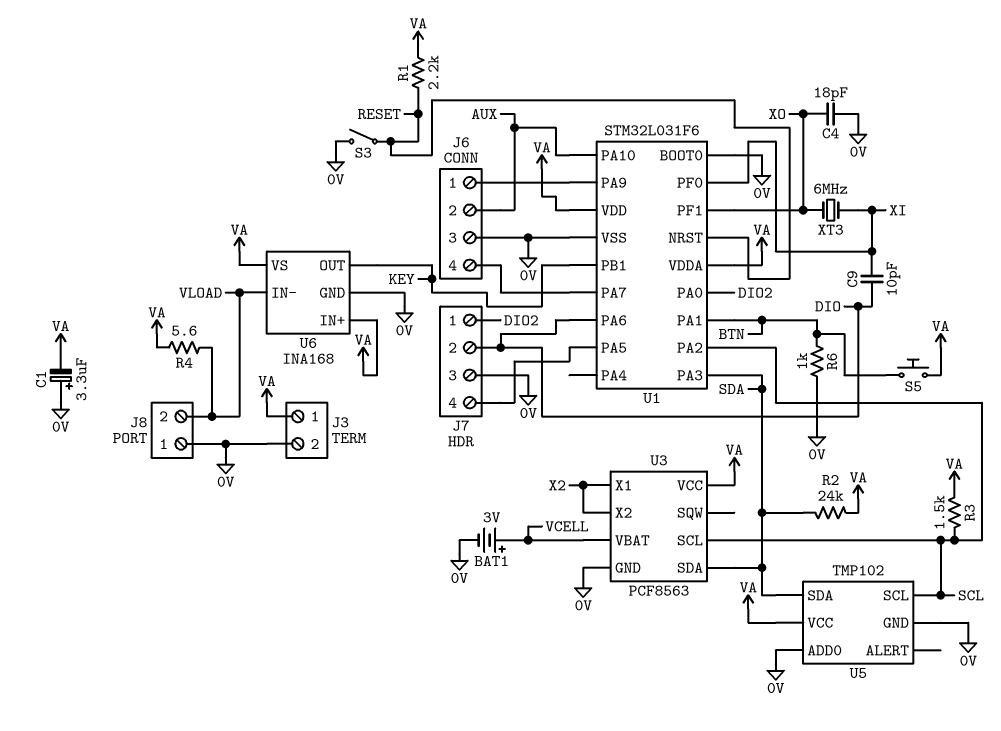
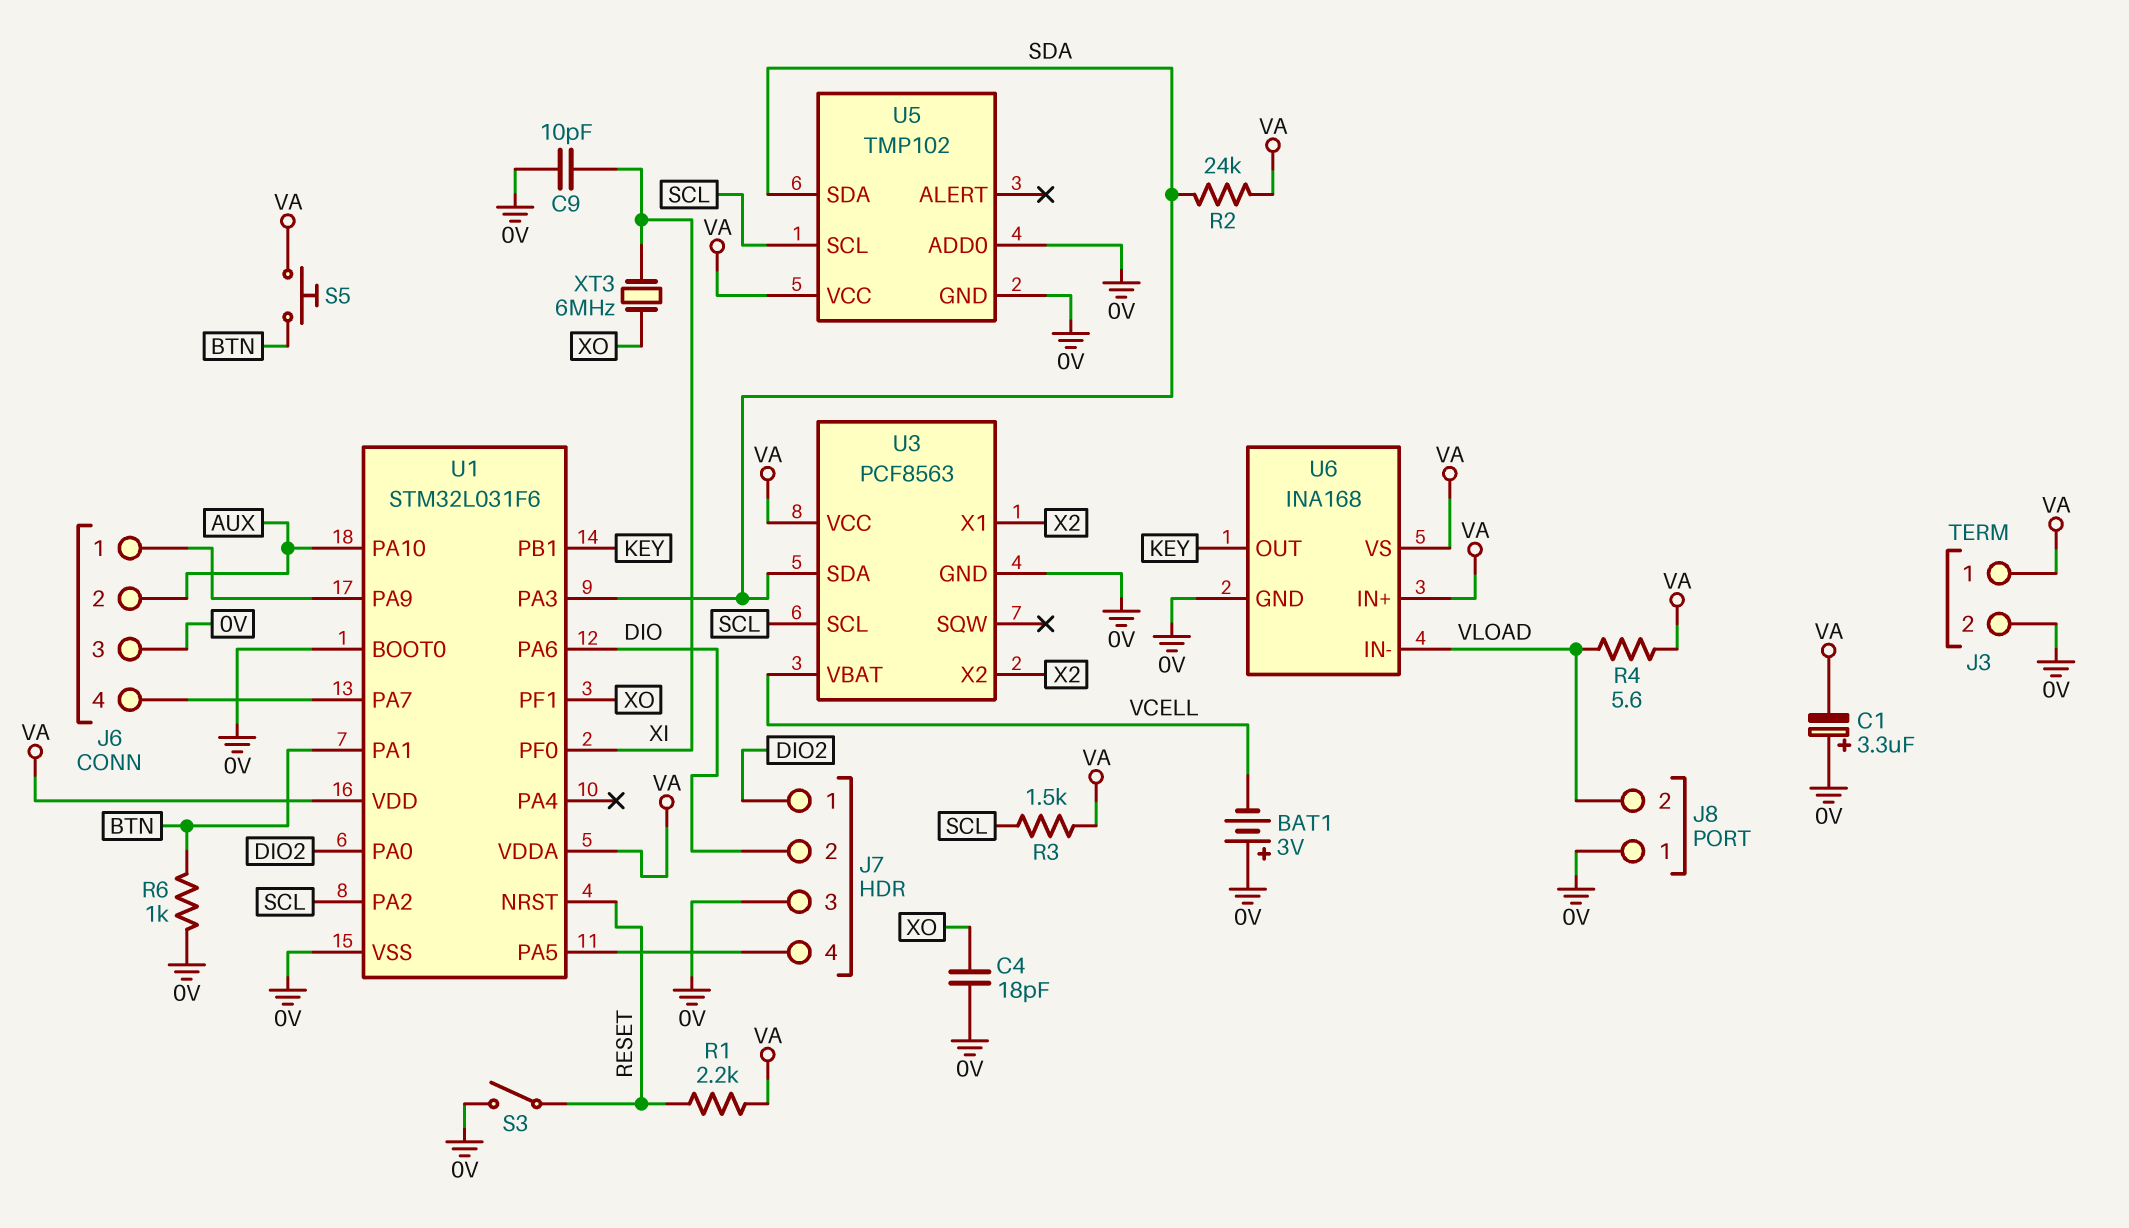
BAT1: 3V (plus VCELL, minus 0V) -> 3V (plus 0V, minus VCELL)
C9: 10pF (DIO, XI) -> 10pF (0V, XI)

